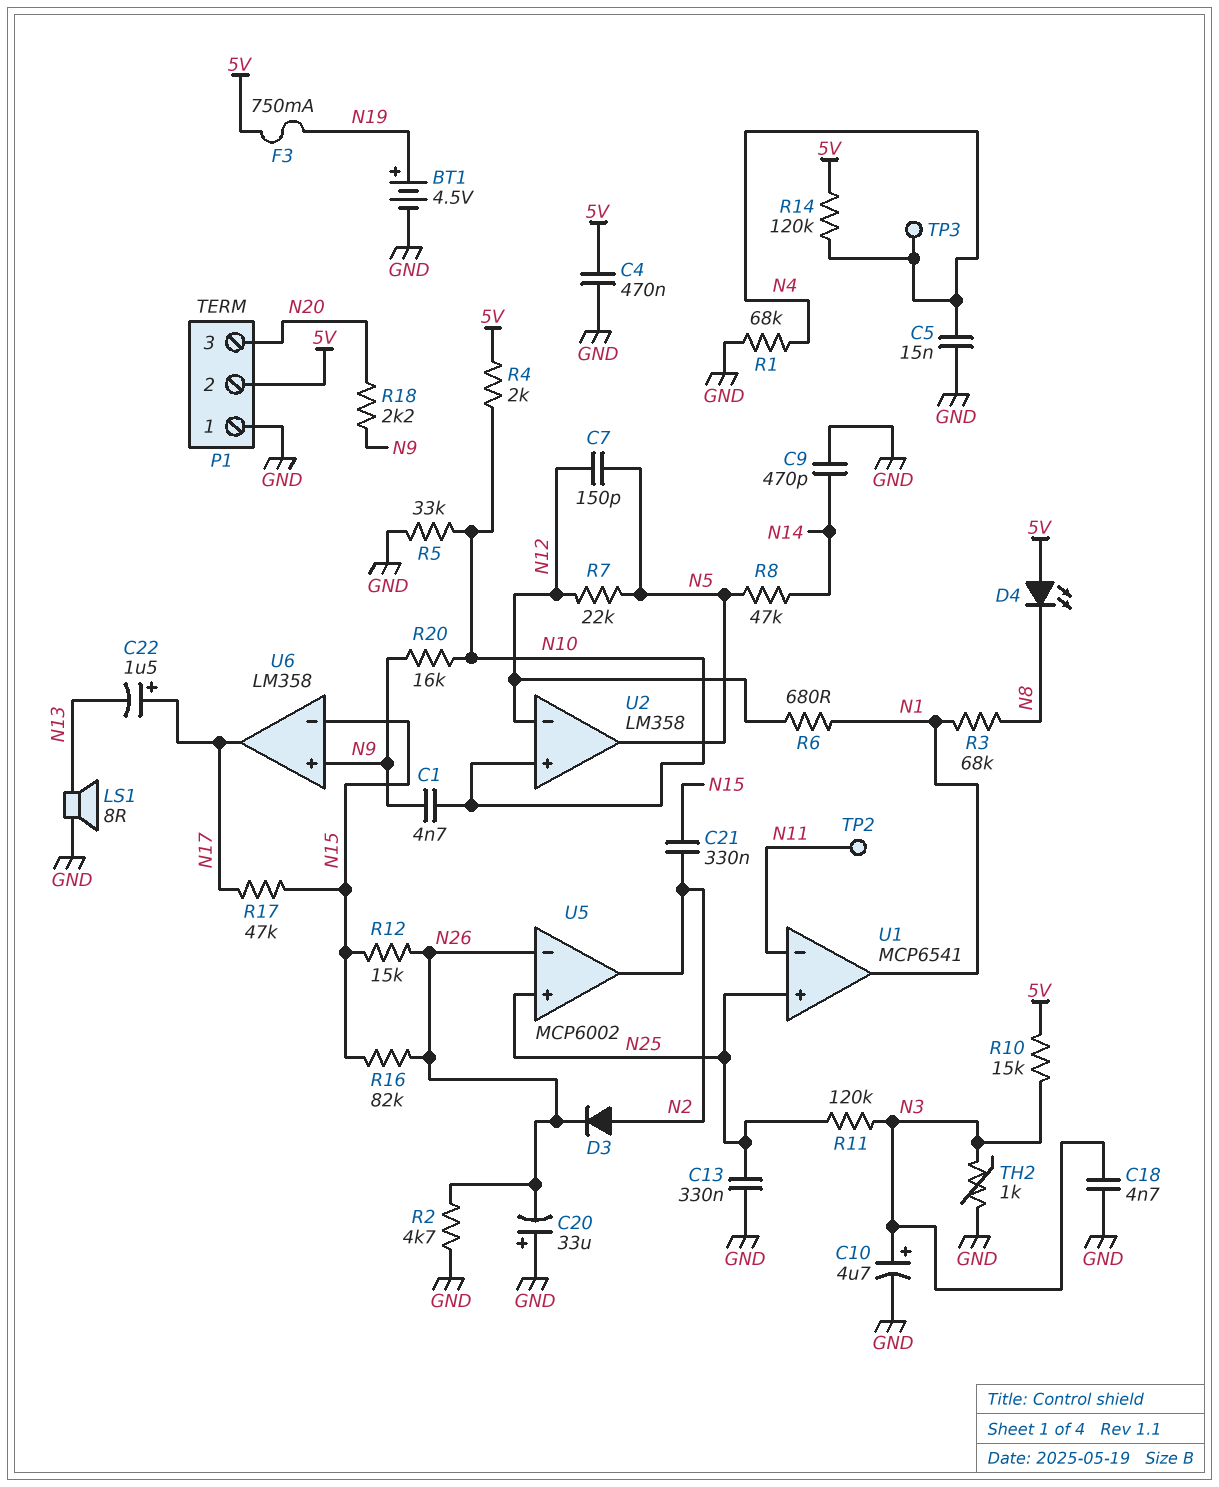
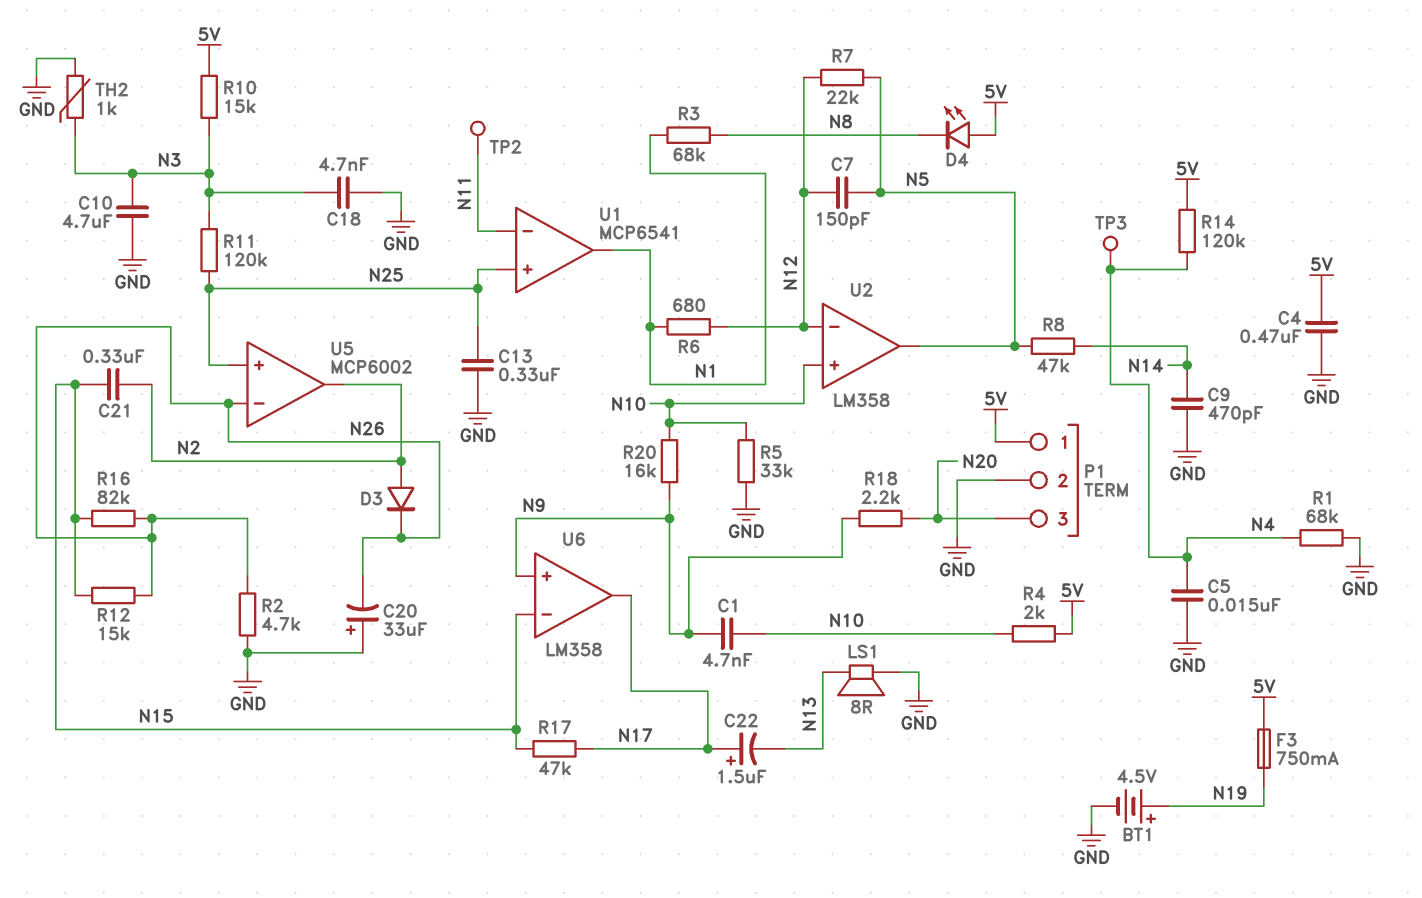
C10: 4.7uF (plus N3, minus GND) -> 4.7uF (GND, N3)
P1 pin 1: GND -> 5V
P1 pin 2: 5V -> GND

